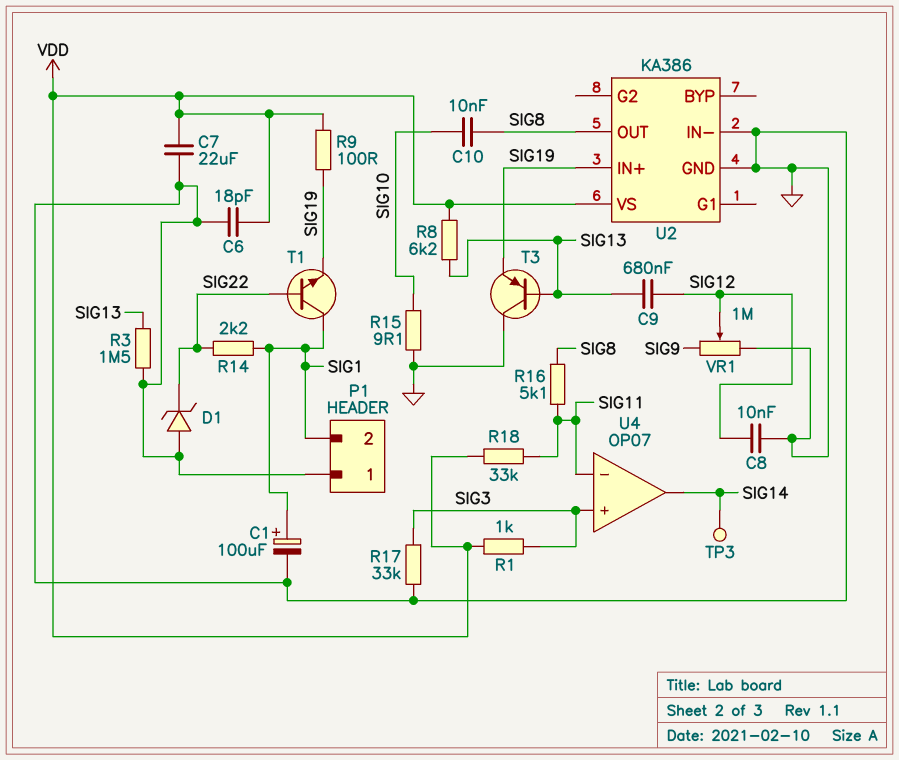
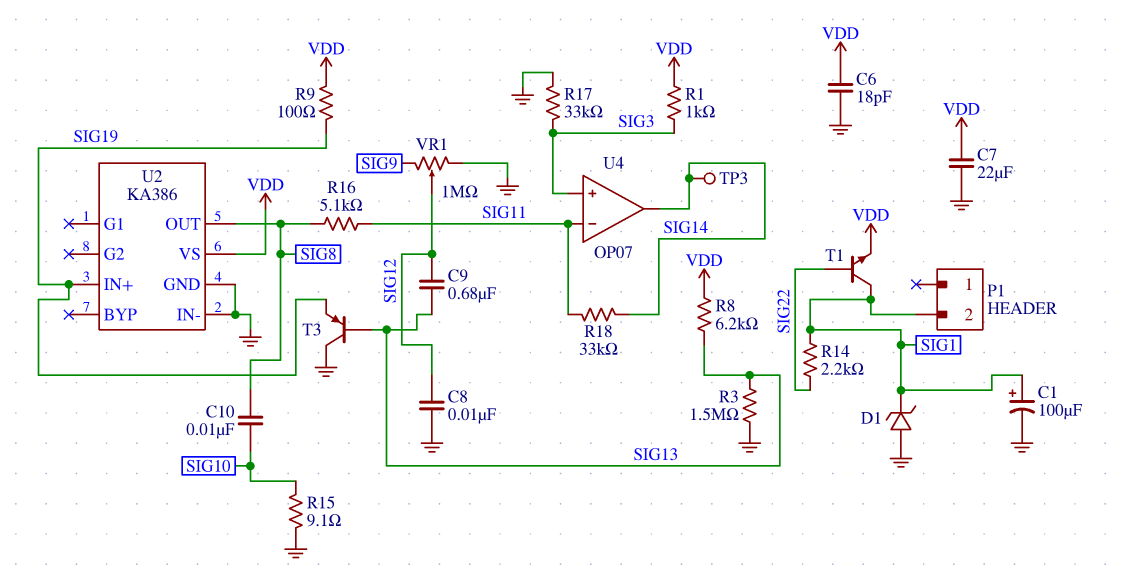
D1: zener (A GND, K SIG22) -> zener (A GND, K SIG1)
P1 pin 1: GND -> none
R18: 33k (SIG11, VDD) -> 33k (SIG11, SIG14)
T1: NPN (B SIG22, C SIG1, E SIG19) -> NPN (B SIG22, C SIG1, E VDD)

